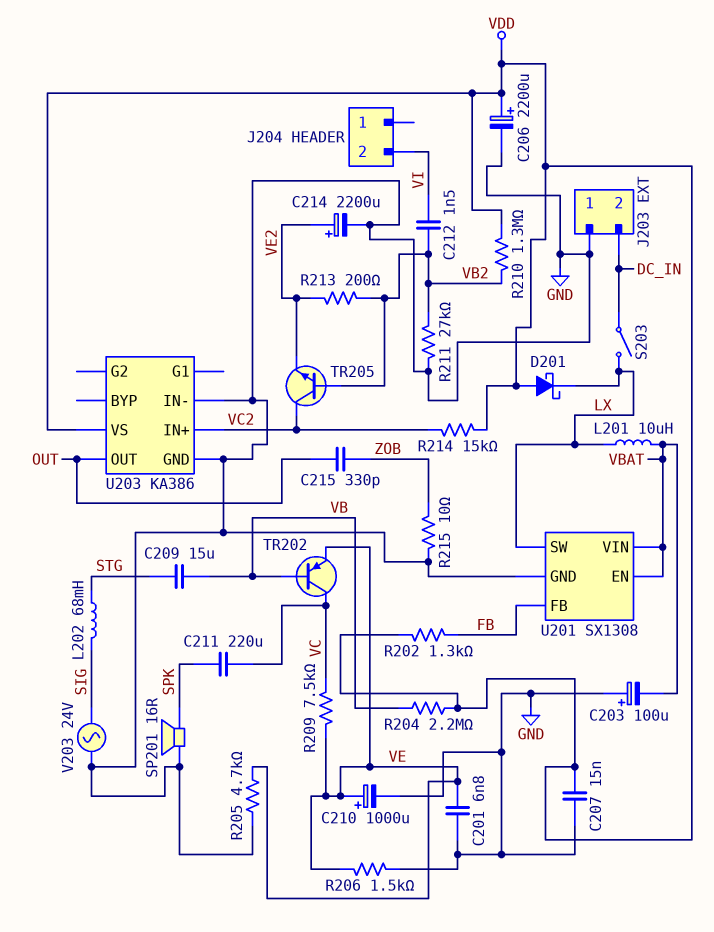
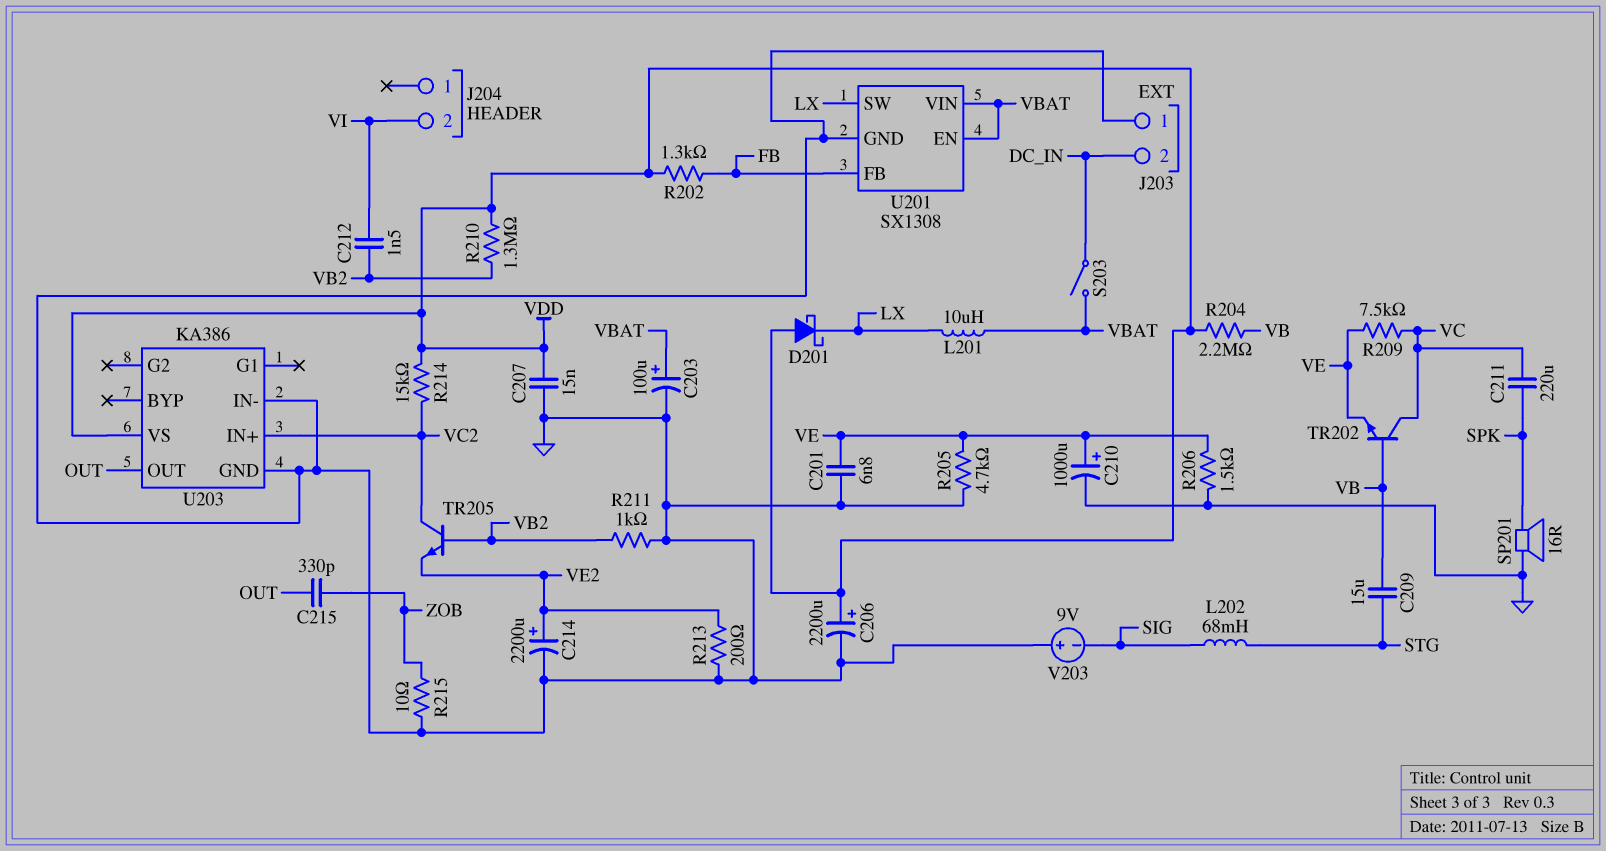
C203: 100uF (plus GND, minus VBAT) -> 100uF (plus VBAT, minus GND)
R211: 27k (GND, VB2) -> 1k (GND, VB2)
R213: 200 (VB2, VE2) -> 200 (GND, VE2)
S203: switch (DC_IN, LX) -> switch (DC_IN, VBAT)
TR202: PNP (B VB, C VC, E VE) -> NPN (B VB, C VC, E VE)
V203: AC 24V (GND, SIG) -> 9V (plus GND, minus SIG)

